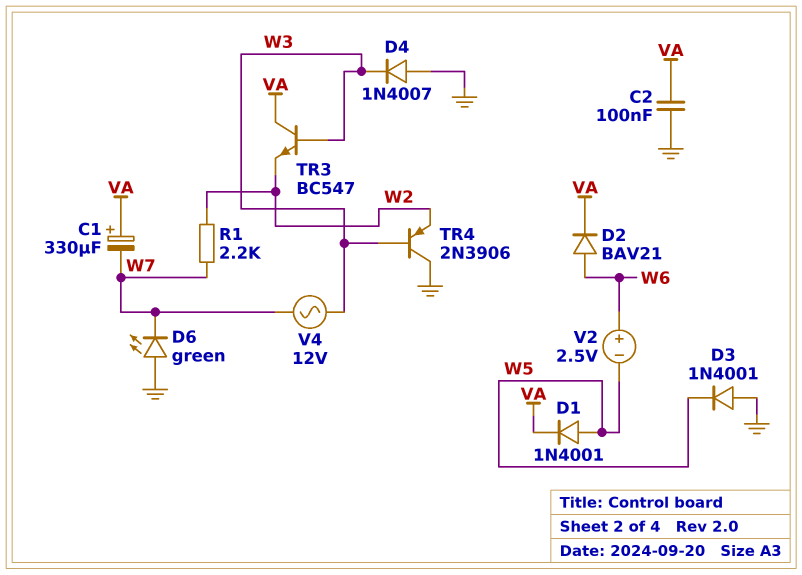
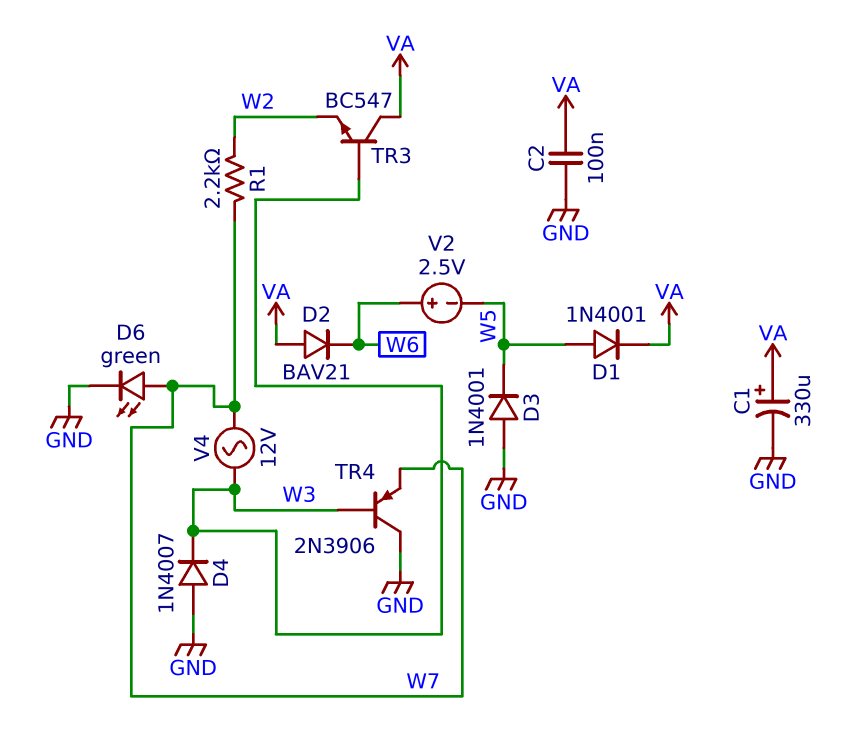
C1: 330uF (plus VA, minus W7) -> 330uF (plus VA, minus GND)
D2: diode BAV21 (A W6, K VA) -> diode BAV21 (A VA, K W6)
D6: LED green (A GND, K W7) -> LED green (A W7, K GND)
TR4: PNP 2N3906 (B W3, C GND, E W2) -> PNP 2N3906 (B W3, C GND, E W7)

